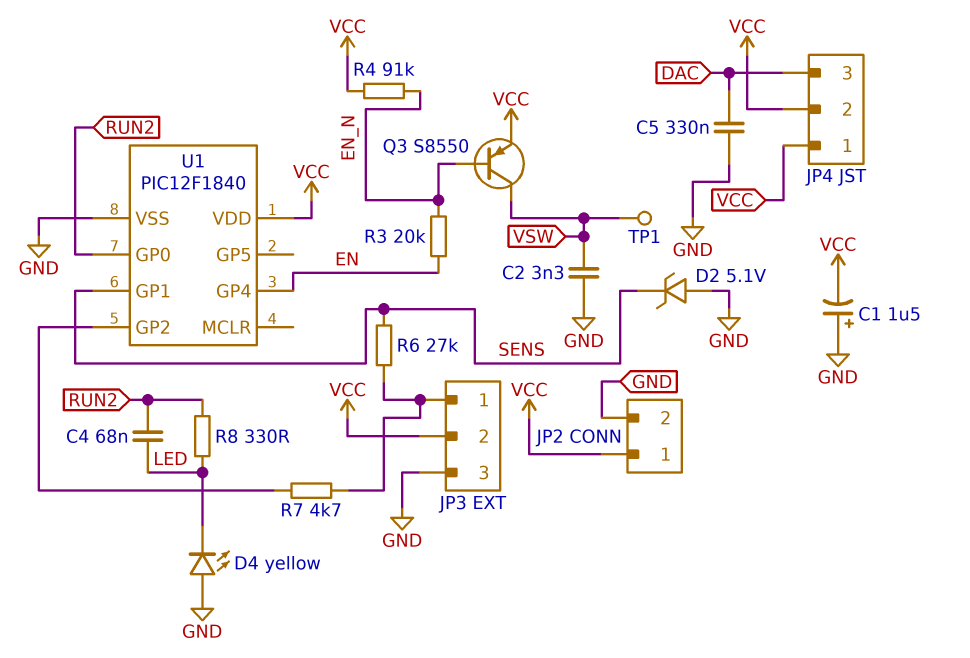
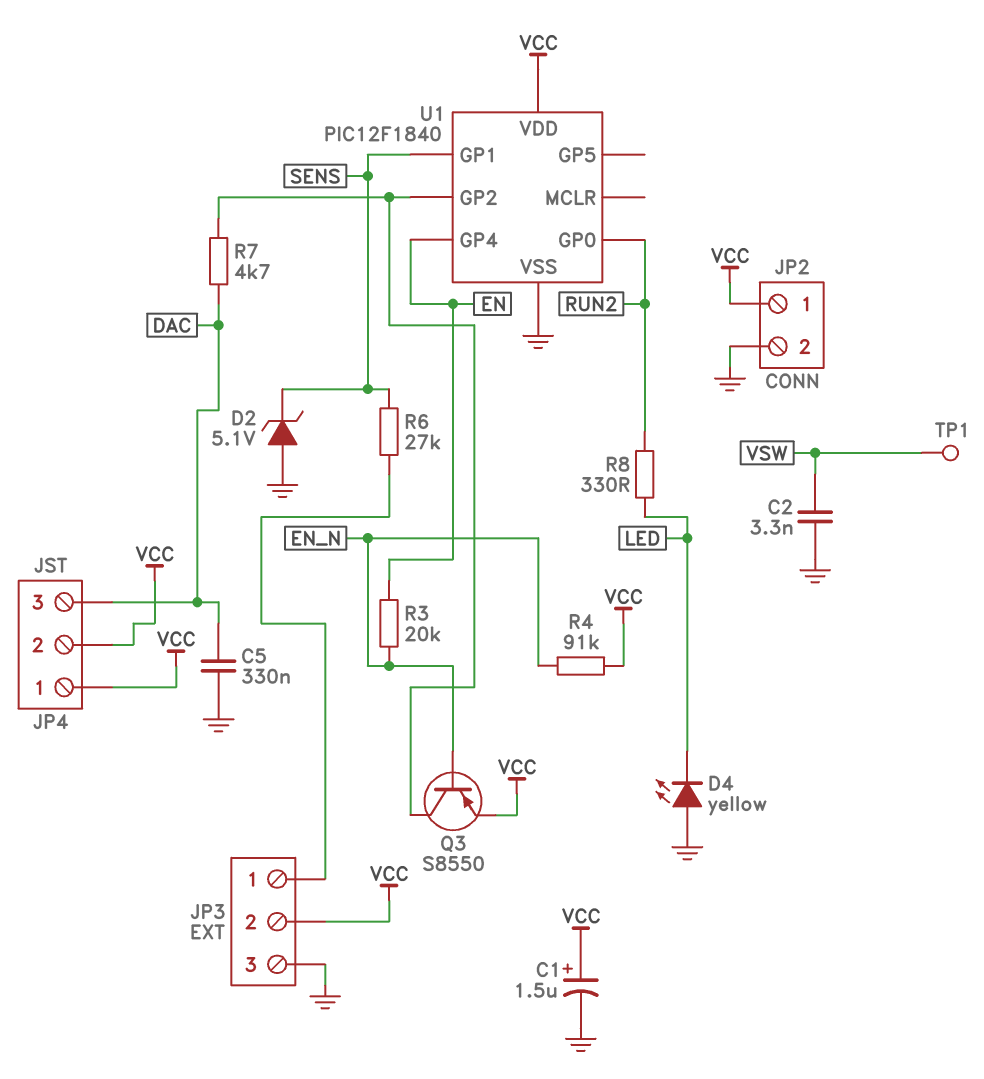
C1: 1.5uF (plus GND, minus VCC) -> 1.5uF (plus VCC, minus GND)
C4: 68nF (LED, RUN2) -> none
Q3: PNP S8550 (B EN_N, C VSW, E VCC) -> PNP S8550 (B EN_N, C U1/GP2, E VCC)
R7: 4.7k (JP3/1, U1/GP2) -> 4.7k (DAC, U1/GP2)

